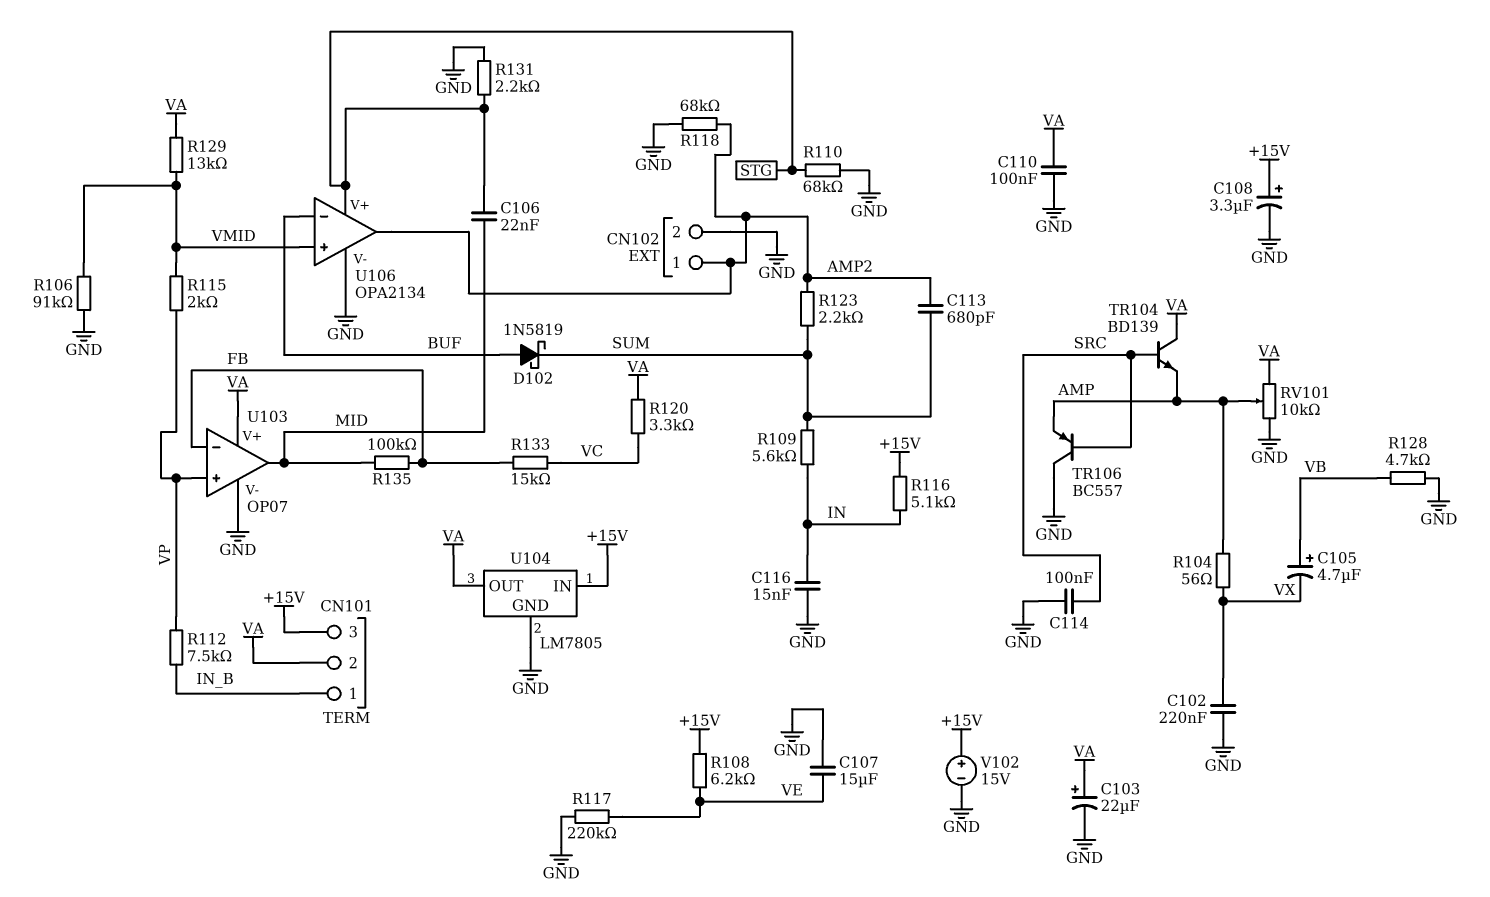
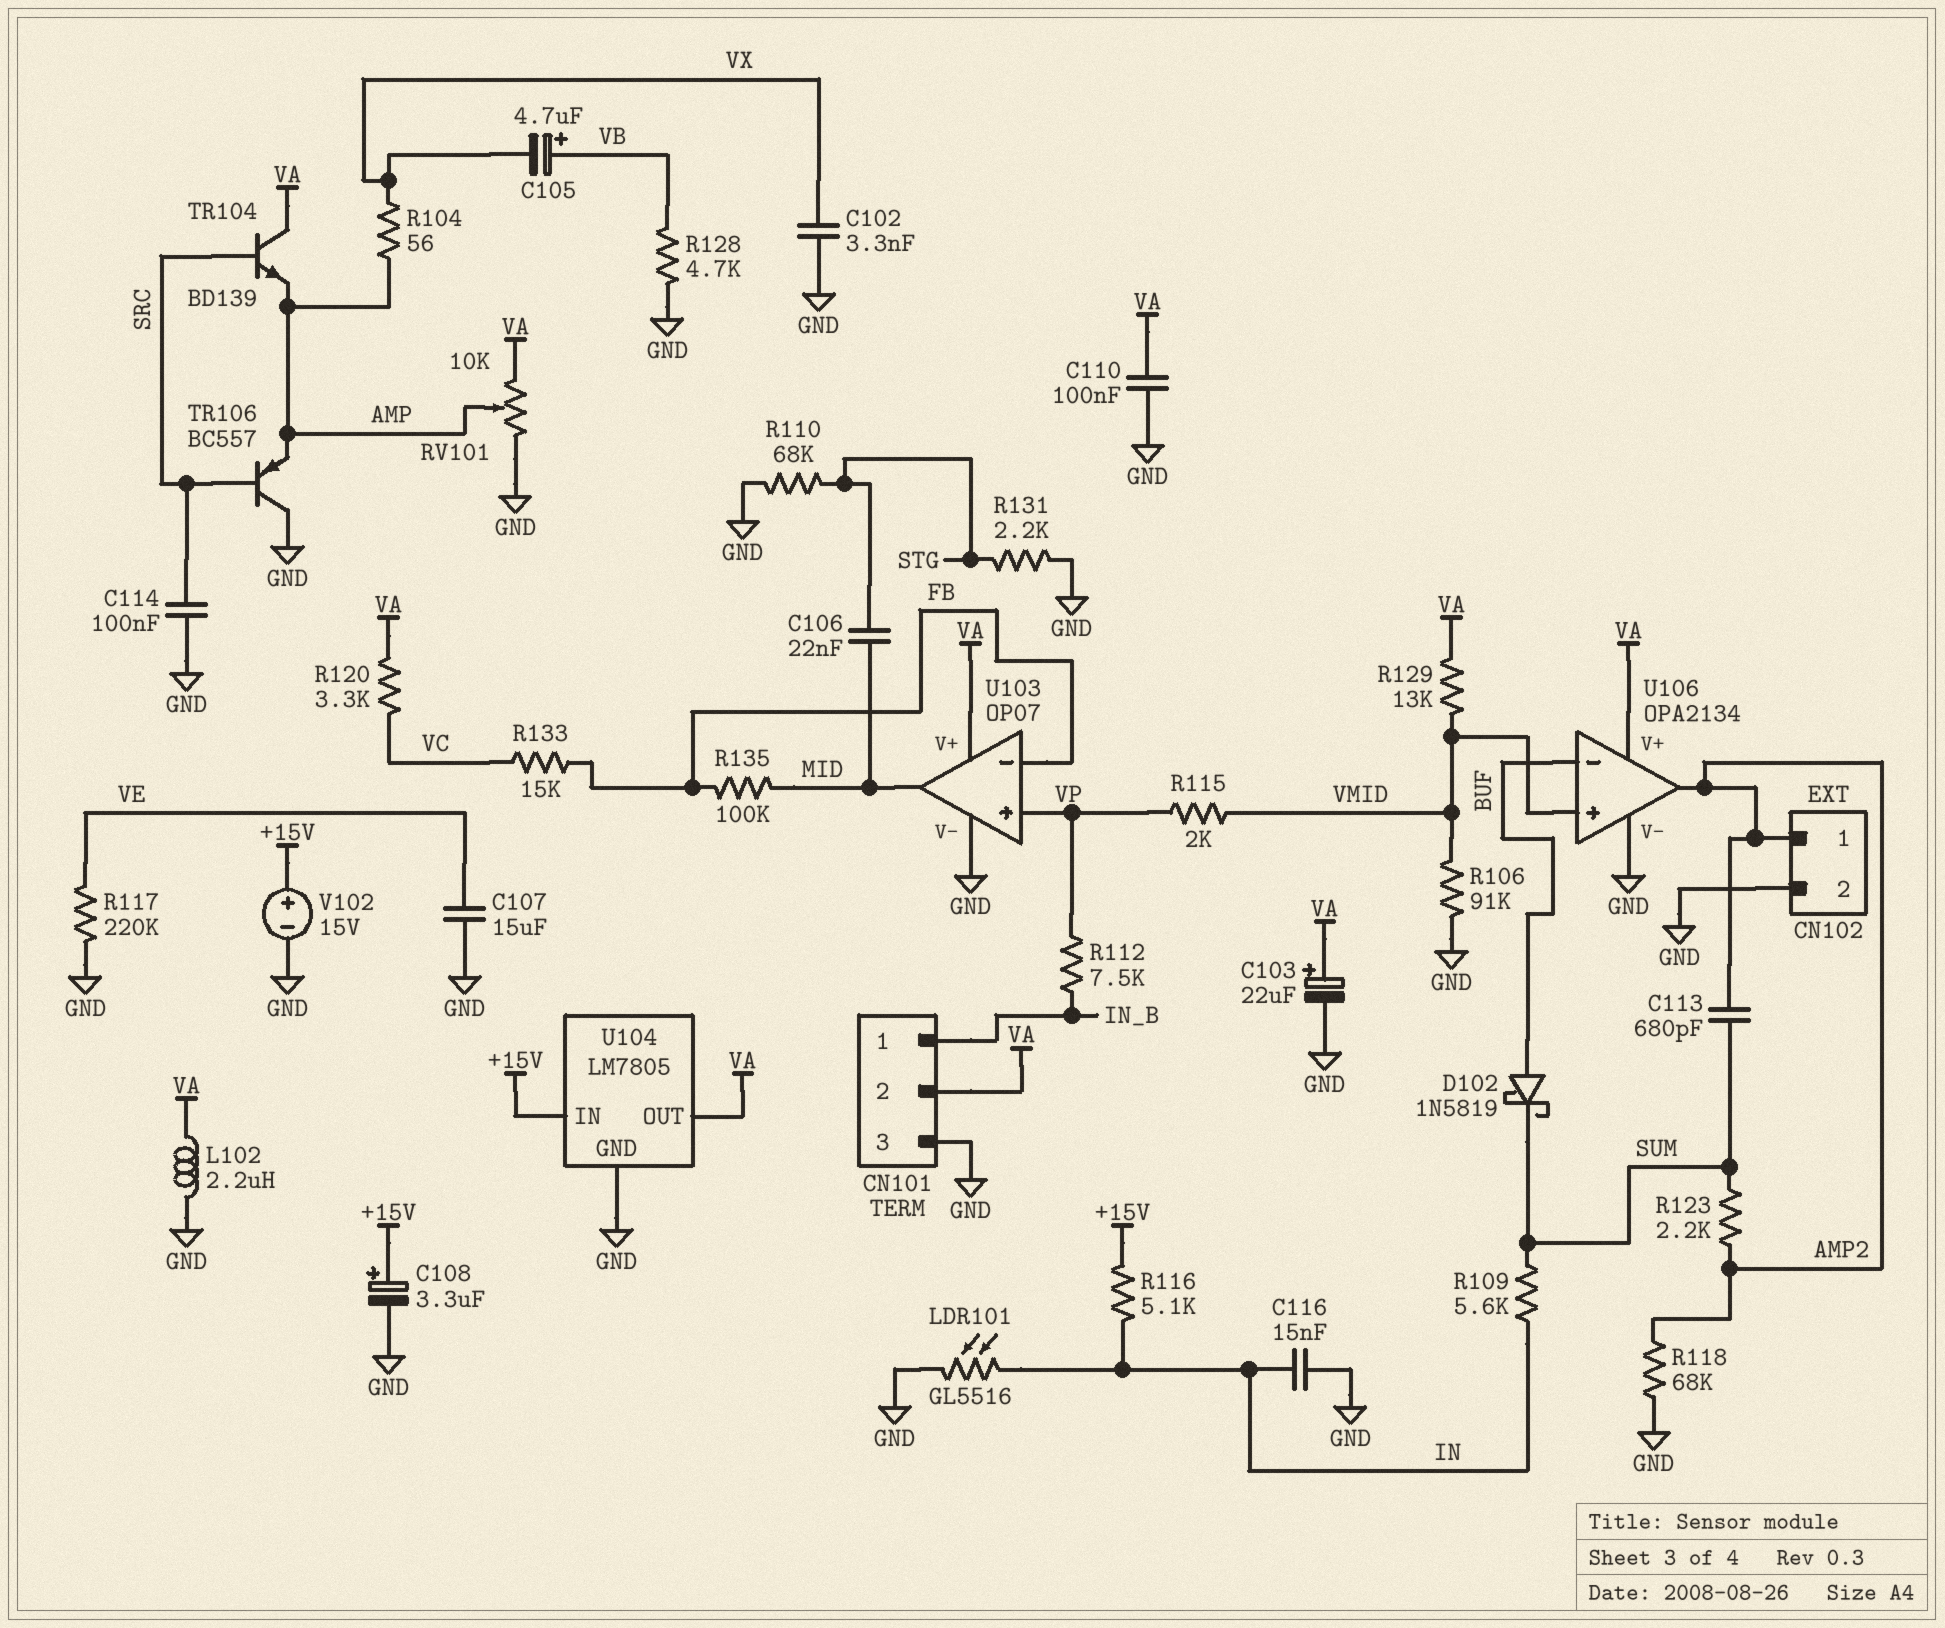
C102: 220nF (GND, VX) -> 3.3nF (GND, VX)
CN101 pin 3: +15V -> GND
L102: none -> 2.2uH (GND, VA)
LDR101: none -> GL5516 (GND, IN)
R108: 6.2k (+15V, VE) -> none
U106 pin V+: STG -> VA

